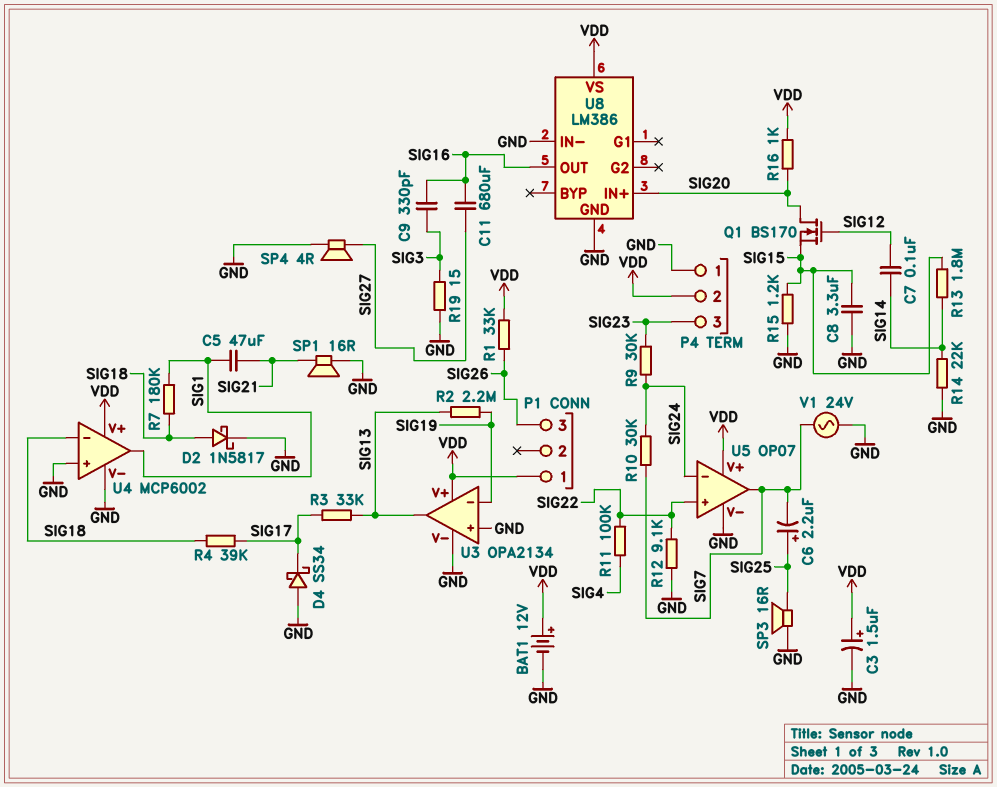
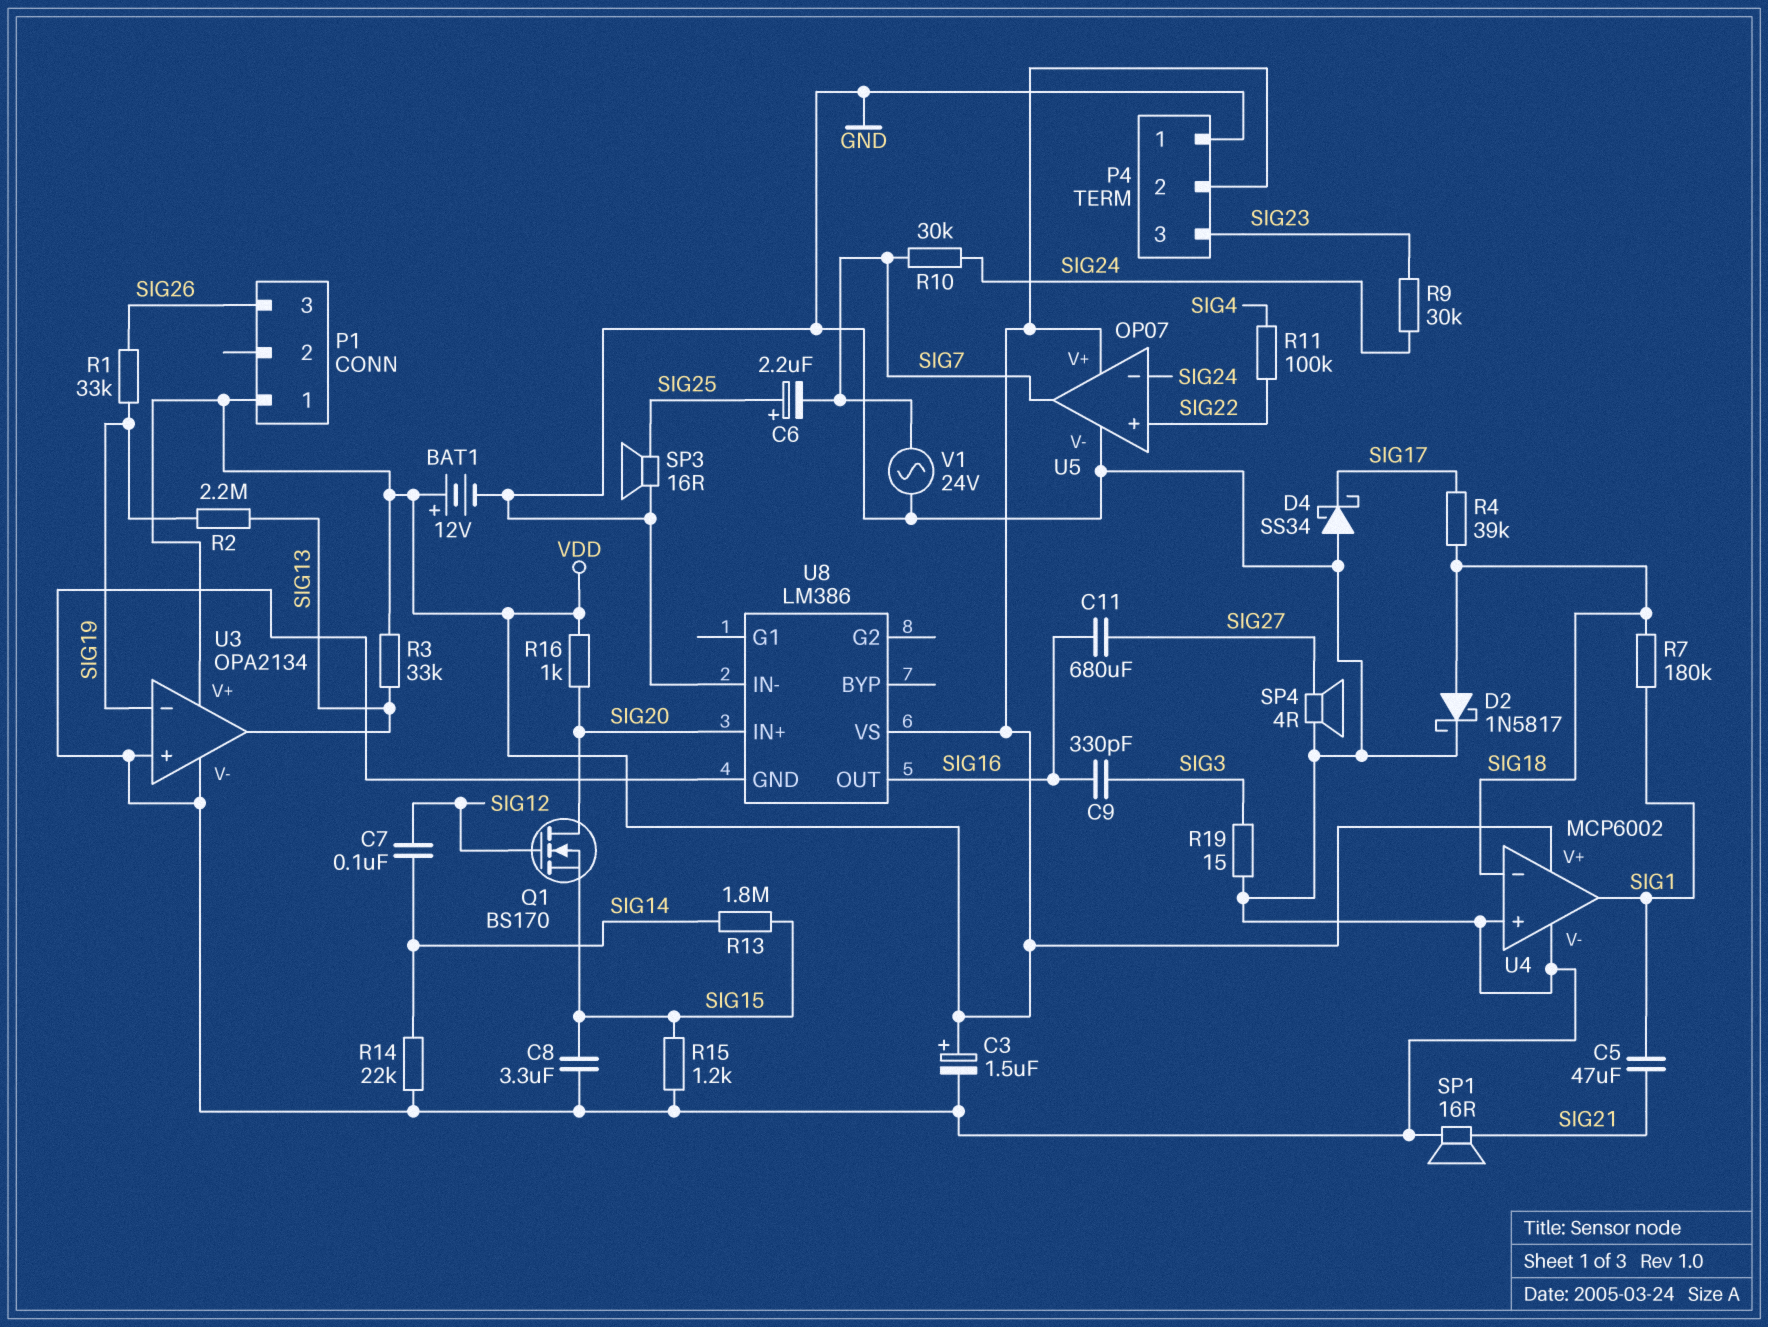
R1: 33k (SIG26, VDD) -> 33k (SIG19, SIG26)
R3: 33k (SIG13, SIG17) -> 33k (SIG13, VDD)
R12: 9.1k (GND, SIG22) -> none

